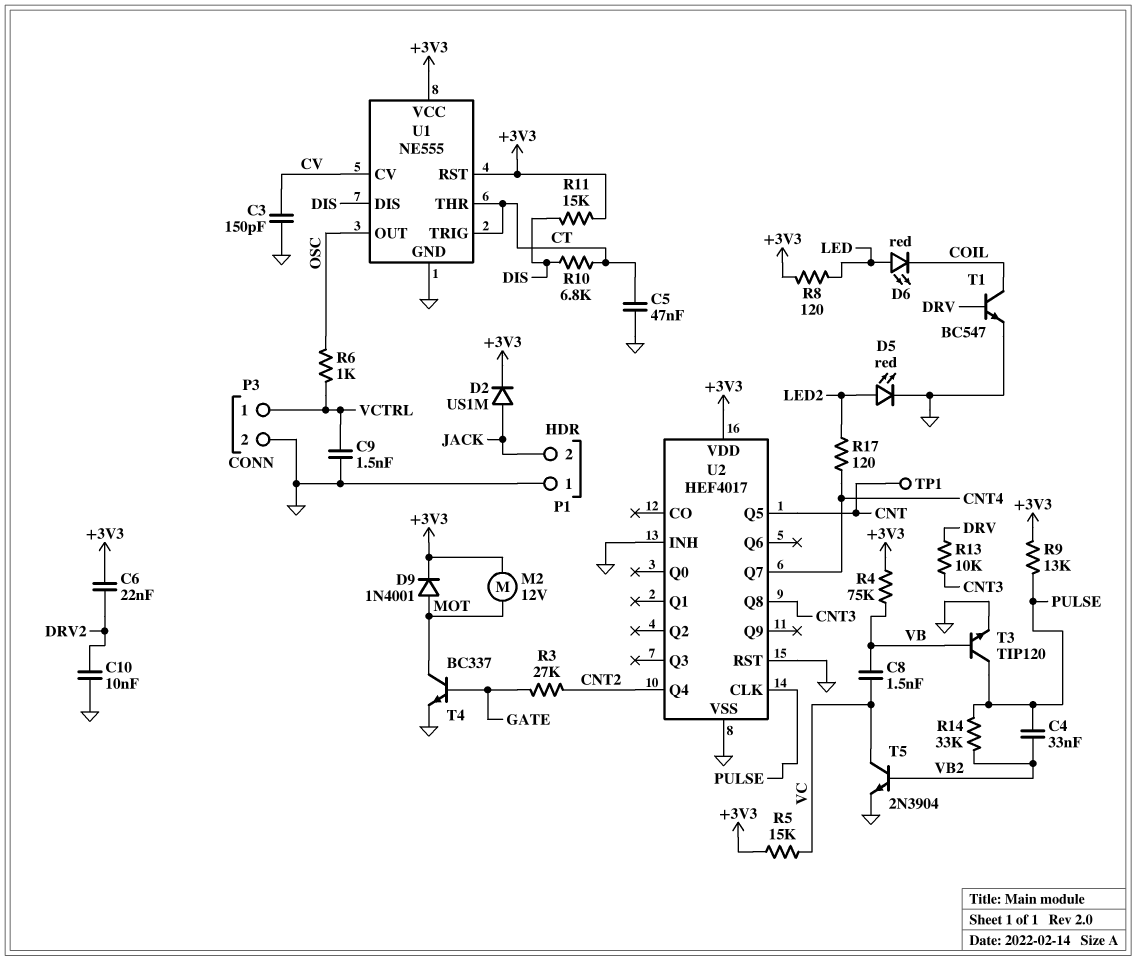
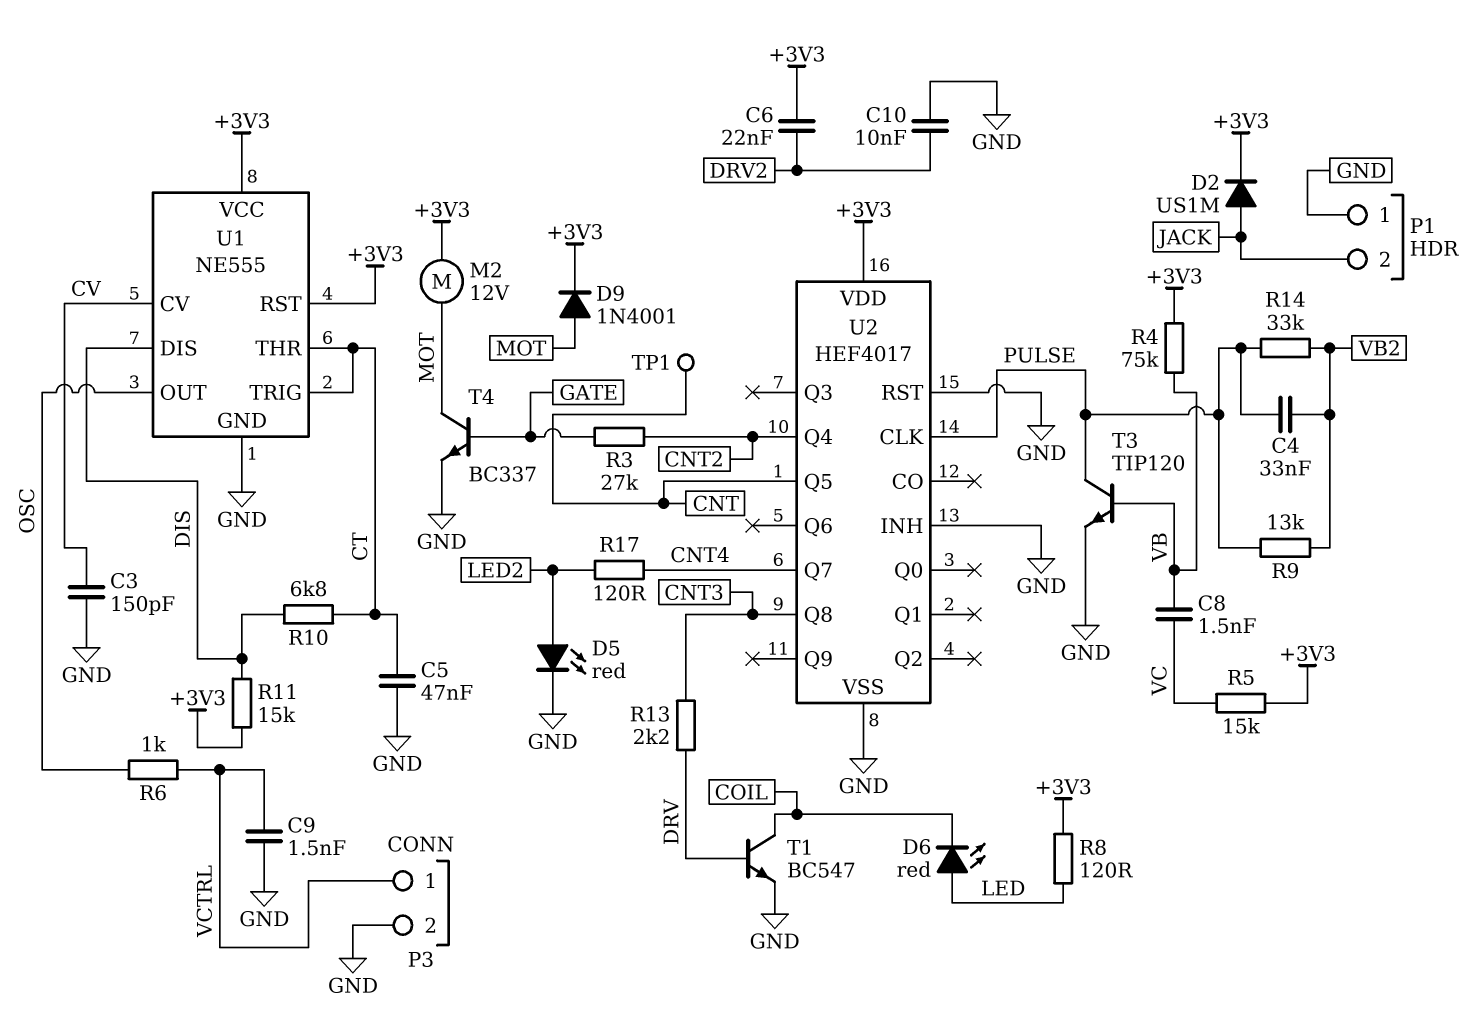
R9: 13k (+3V3, PULSE) -> 13k (PULSE, VB2)
R13: 10k (CNT3, DRV) -> 2.2k (CNT3, DRV)
T5: NPN 2N3904 (B VB2, C VC, E GND) -> none

